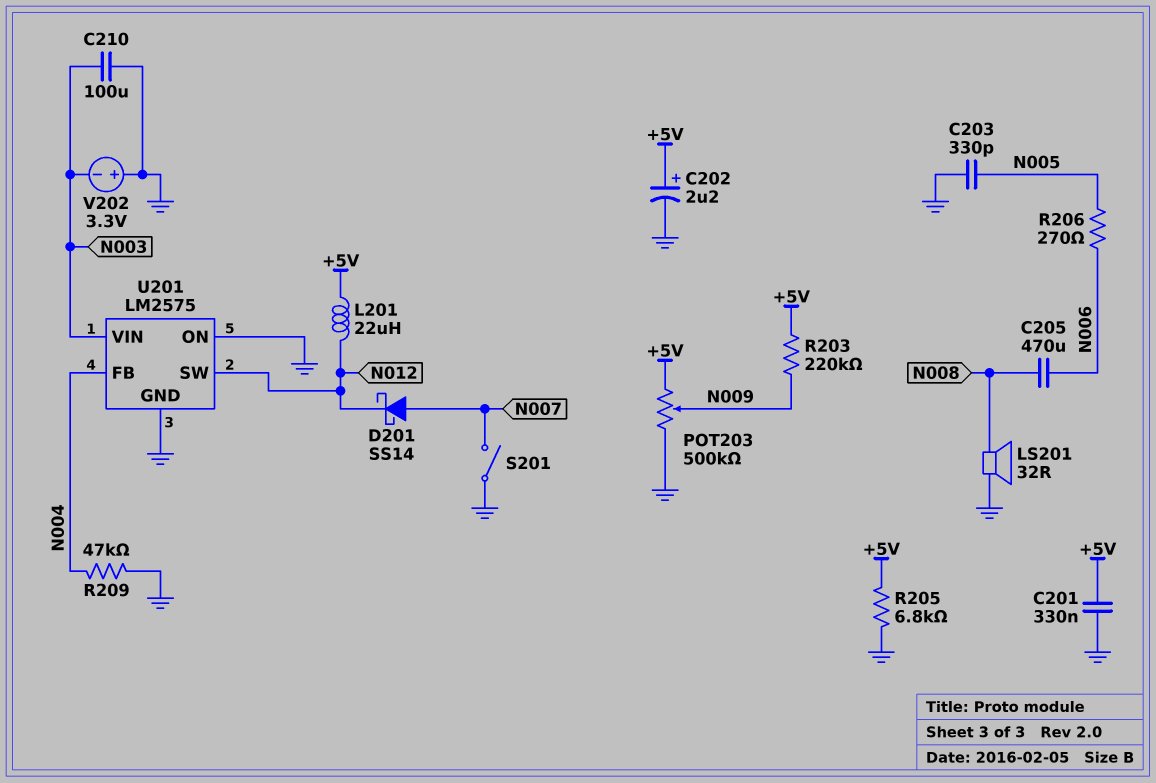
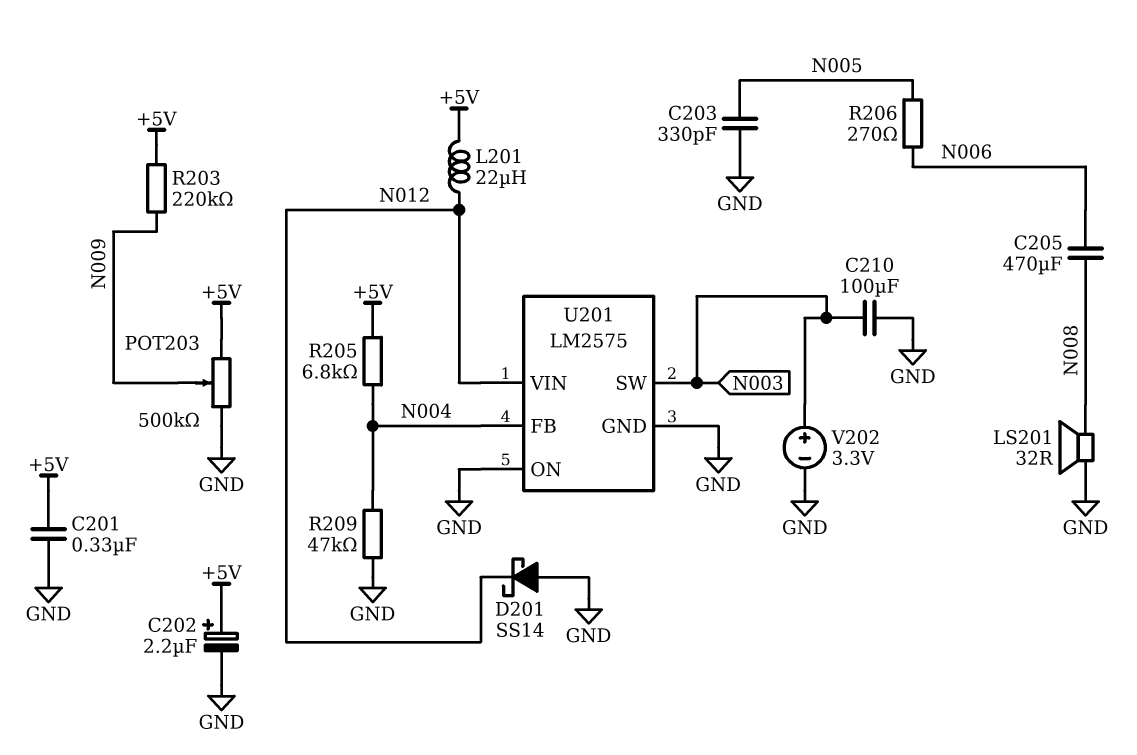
D201: schottky SS14 (A N007, K N012) -> schottky SS14 (A GND, K N012)
R205: 6.8k (+5V, GND) -> 6.8k (+5V, N004)
S201: switch (GND, N007) -> none
U201 pin SW: N012 -> N003
U201 pin VIN: N003 -> N012
V202: 3.3V (plus GND, minus N003) -> 3.3V (plus N003, minus GND)

